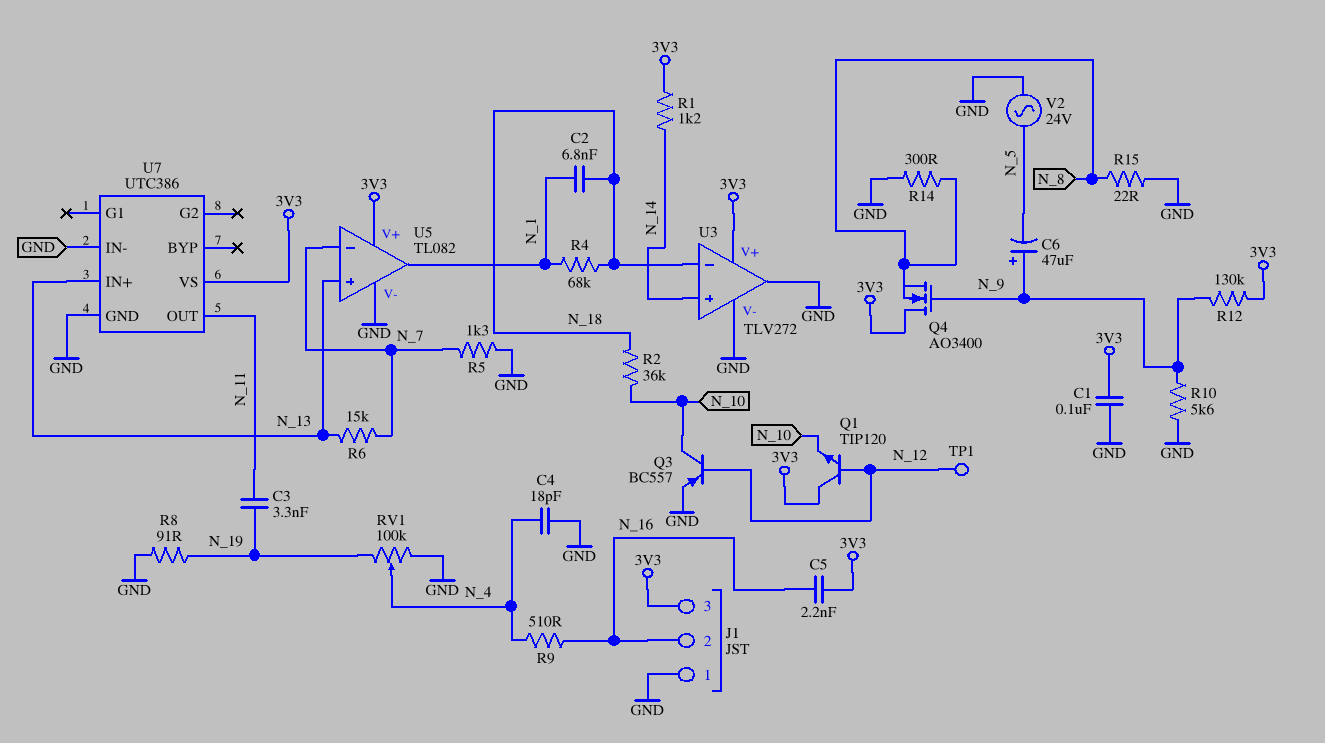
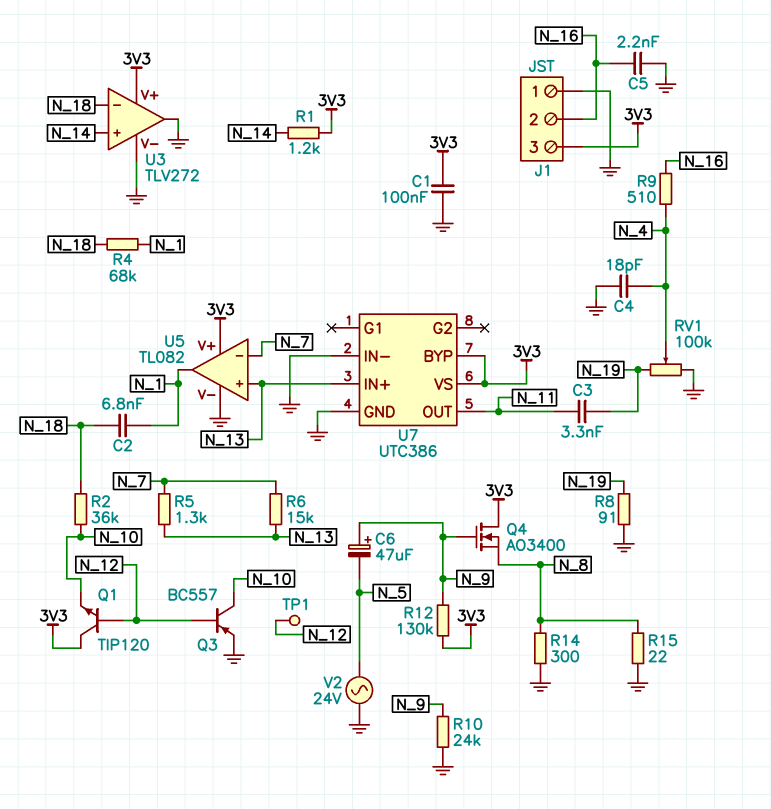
C5: 2.2nF (3V3, N_16) -> 2.2nF (GND, N_16)
R5: 1.3k (GND, N_7) -> 1.3k (N_7, N_13)
R10: 5.6k (GND, N_9) -> 24k (GND, N_9)
U7 pin BYP: none -> 3V3

